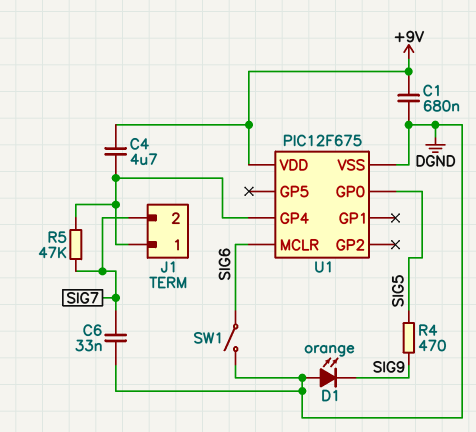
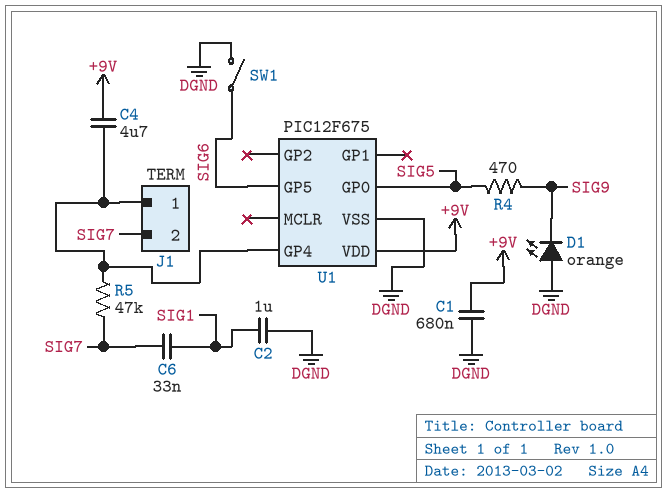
C2: none -> 1uF (DGND, SIG1)
C6: 33nF (DGND, SIG7) -> 33nF (SIG1, SIG7)
U1 pin GP5: none -> SIG6
U1 pin MCLR: SIG6 -> none

